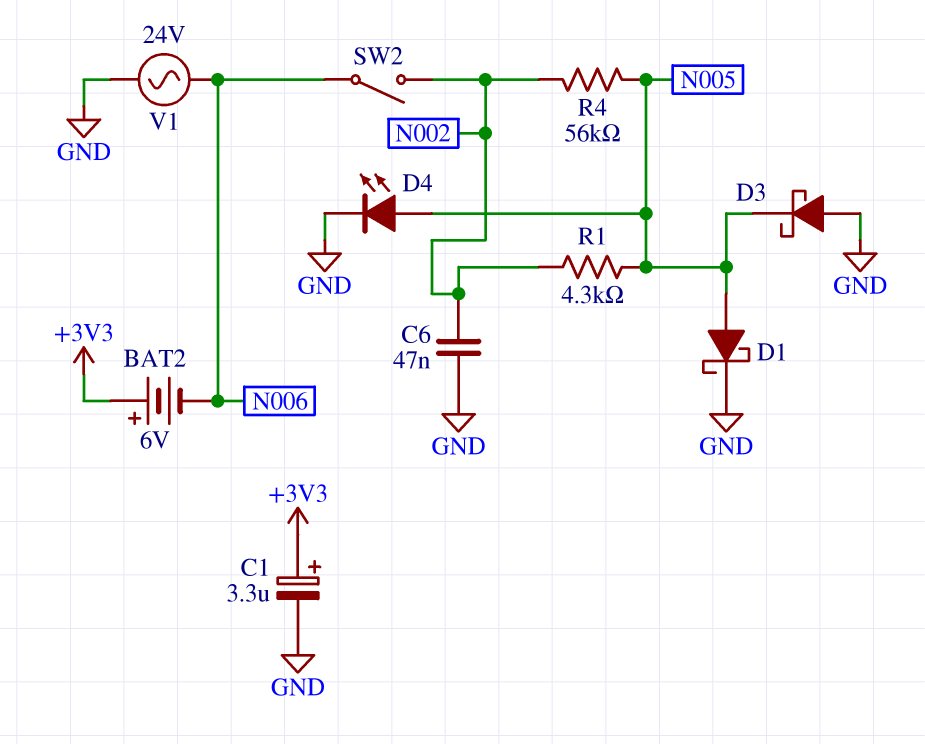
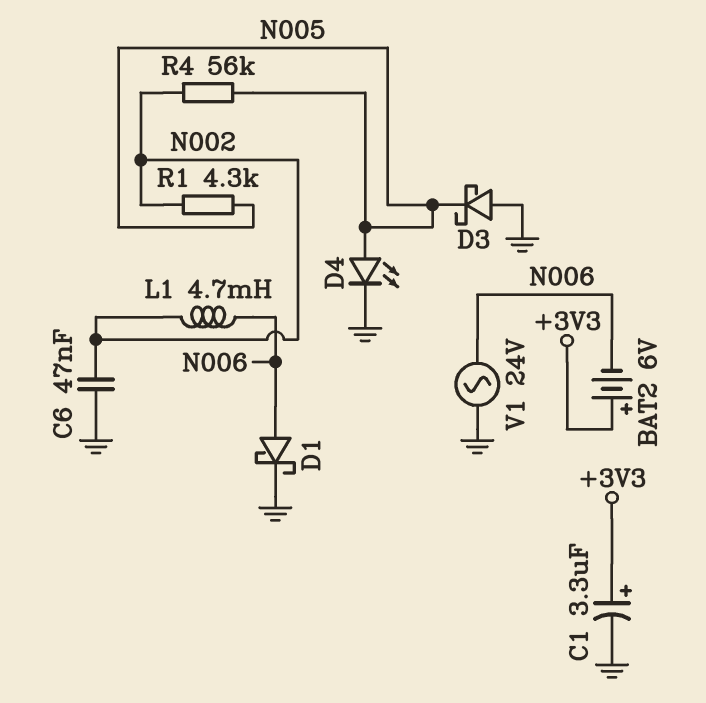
D1: schottky (A N005, K GND) -> schottky (A N006, K GND)
L1: none -> 4.7mH (N002, N006)
SW2: switch (N002, N006) -> none

